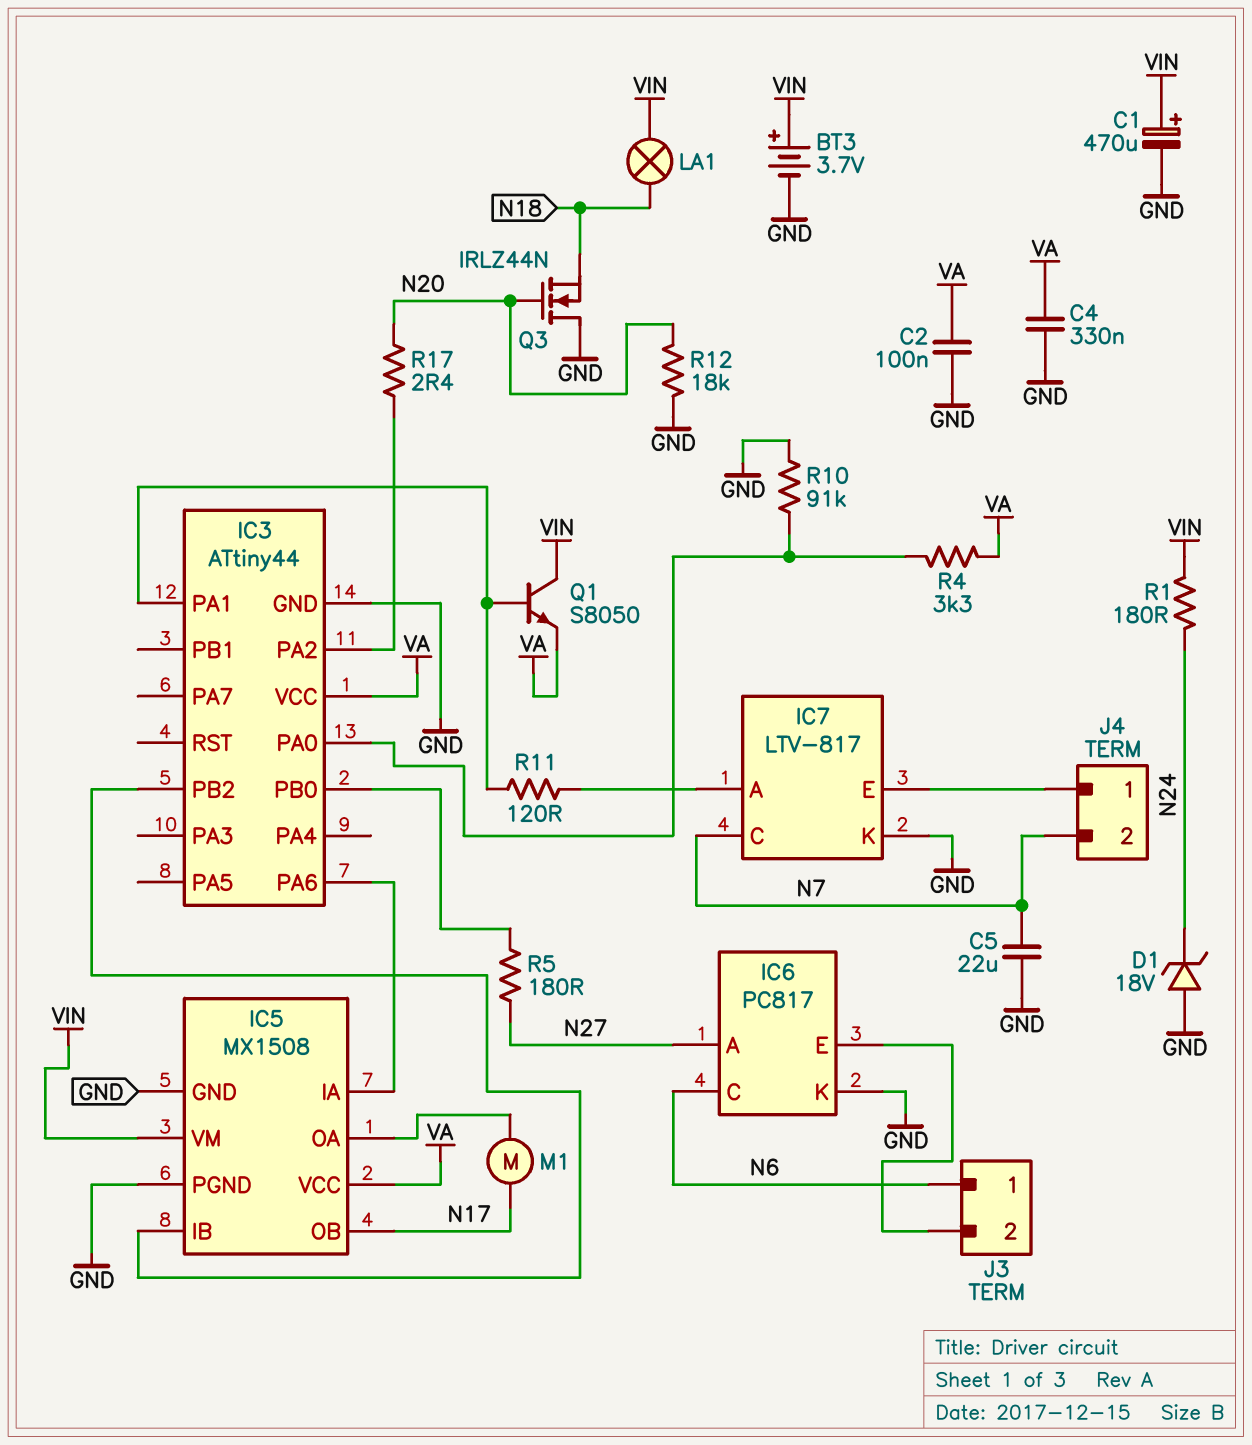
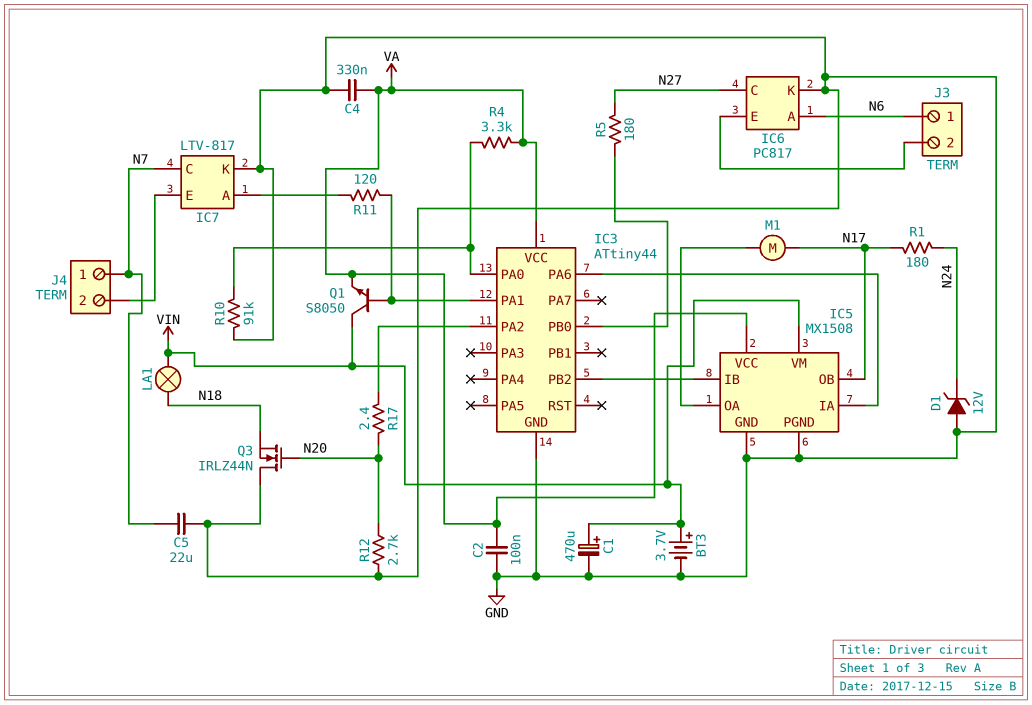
D1: zener 18V (A GND, K N24) -> zener 12V (A GND, K N24)
IC6 pin A: N27 -> N6
IC6 pin C: N6 -> N27
J4 pin 1: IC7/E -> N7
J4 pin 2: N7 -> IC7/E
R1: 180 (N24, VIN) -> 180 (N17, N24)
R12: 18k (GND, N20) -> 2.7k (GND, N20)

